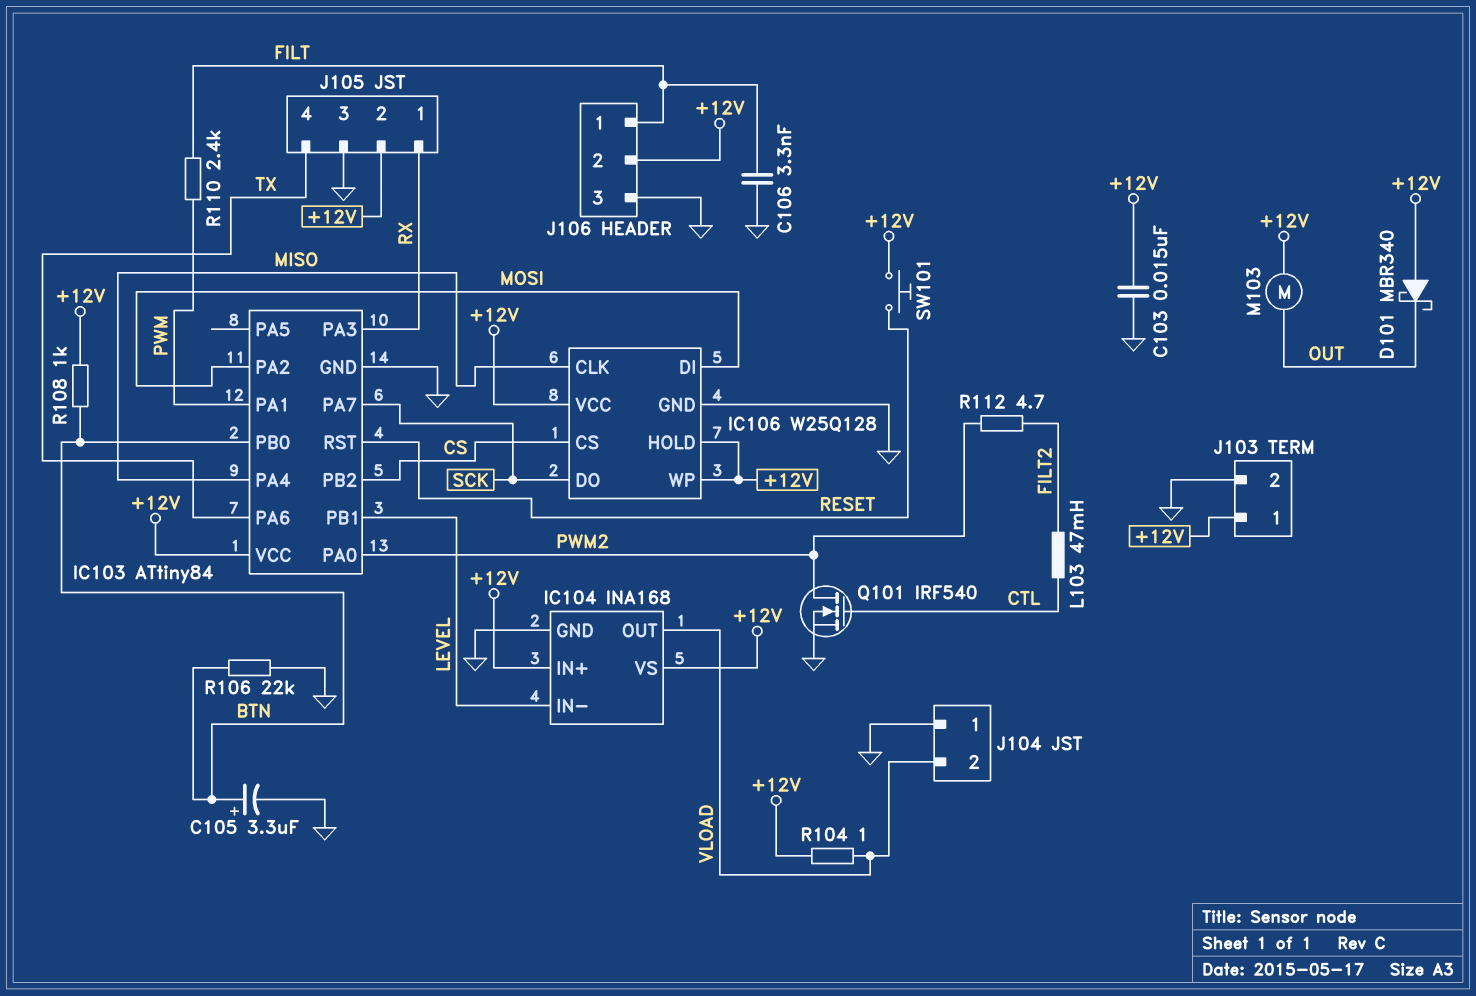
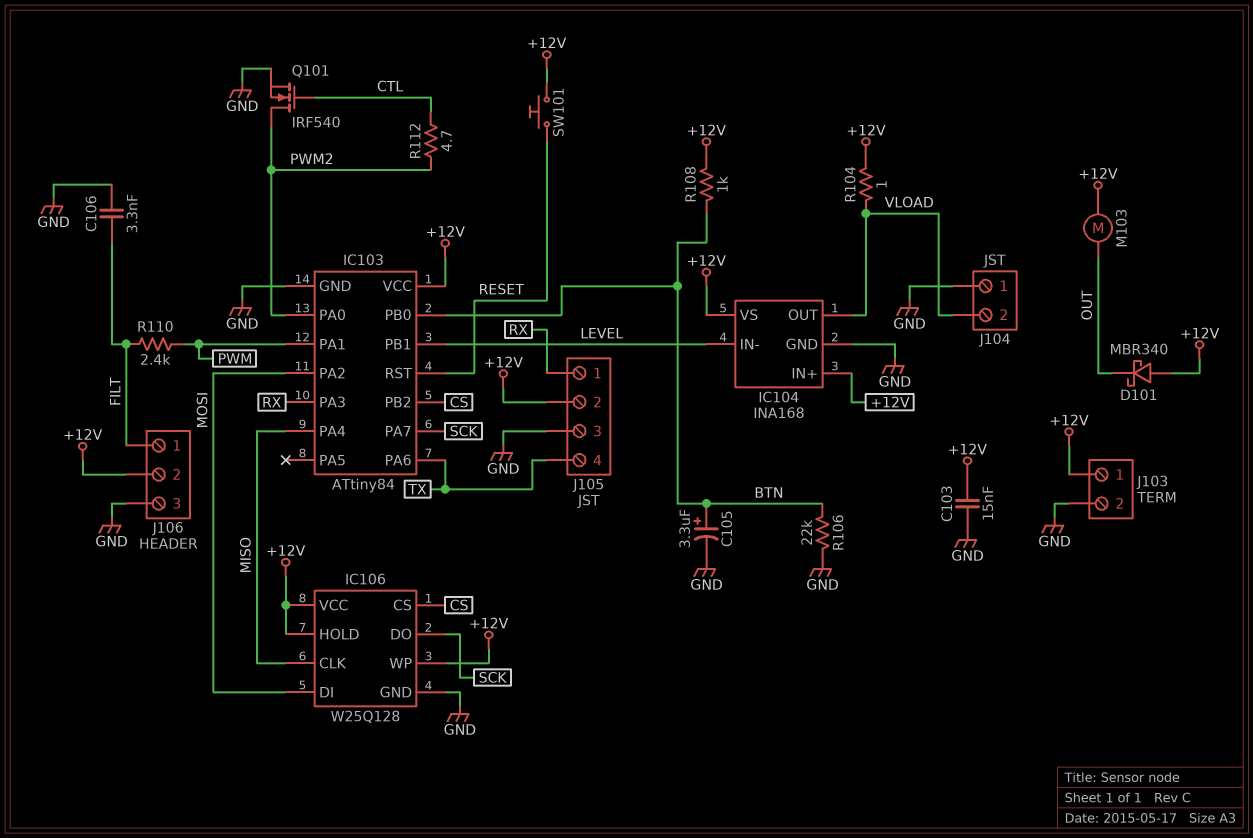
L103: 47mH (CTL, FILT2) -> none
R112: 4.7 (FILT2, PWM2) -> 4.7 (CTL, PWM2)

